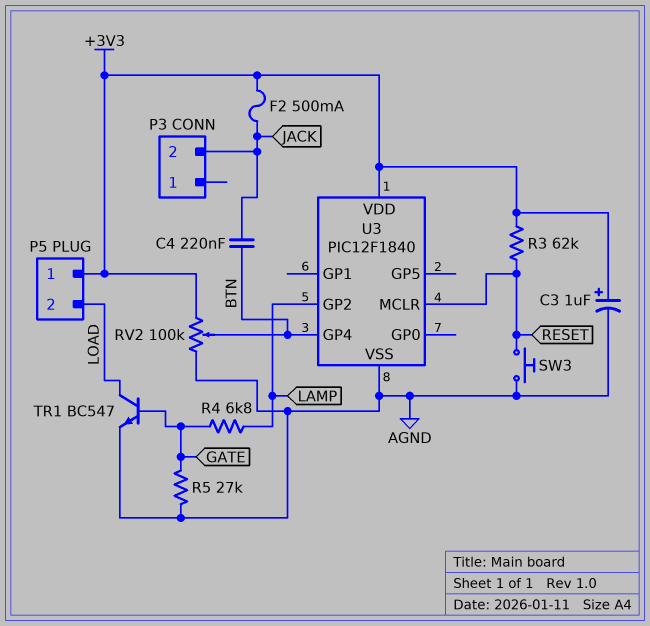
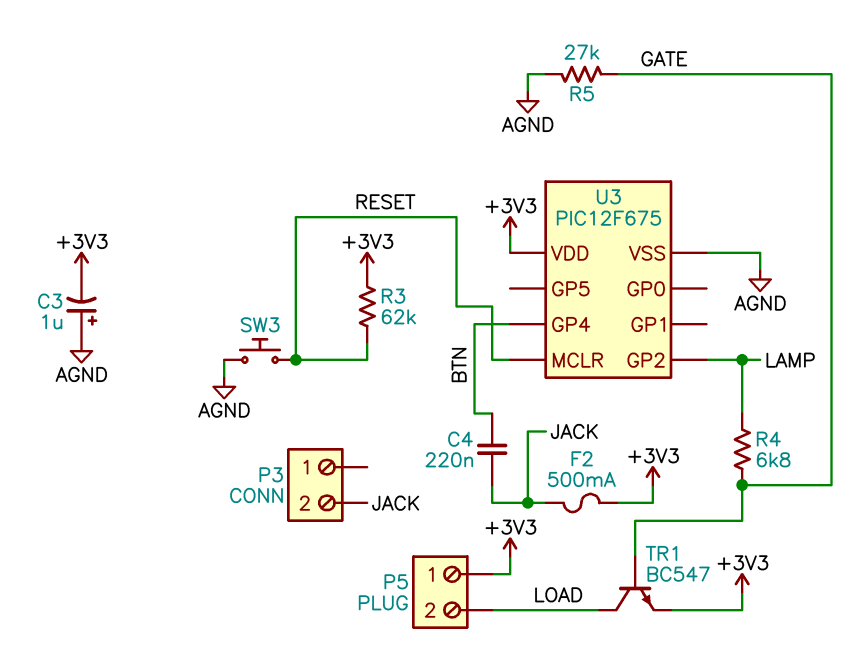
C3: 1uF (plus +3V3, minus AGND) -> 1uF (plus AGND, minus +3V3)
RV2: 100k (+3V3, AGND, wiper BTN) -> none
TR1: NPN BC547 (B GATE, C LOAD, E AGND) -> NPN BC547 (B GATE, C LOAD, E +3V3)
U3: PIC12F1840 -> PIC12F675

